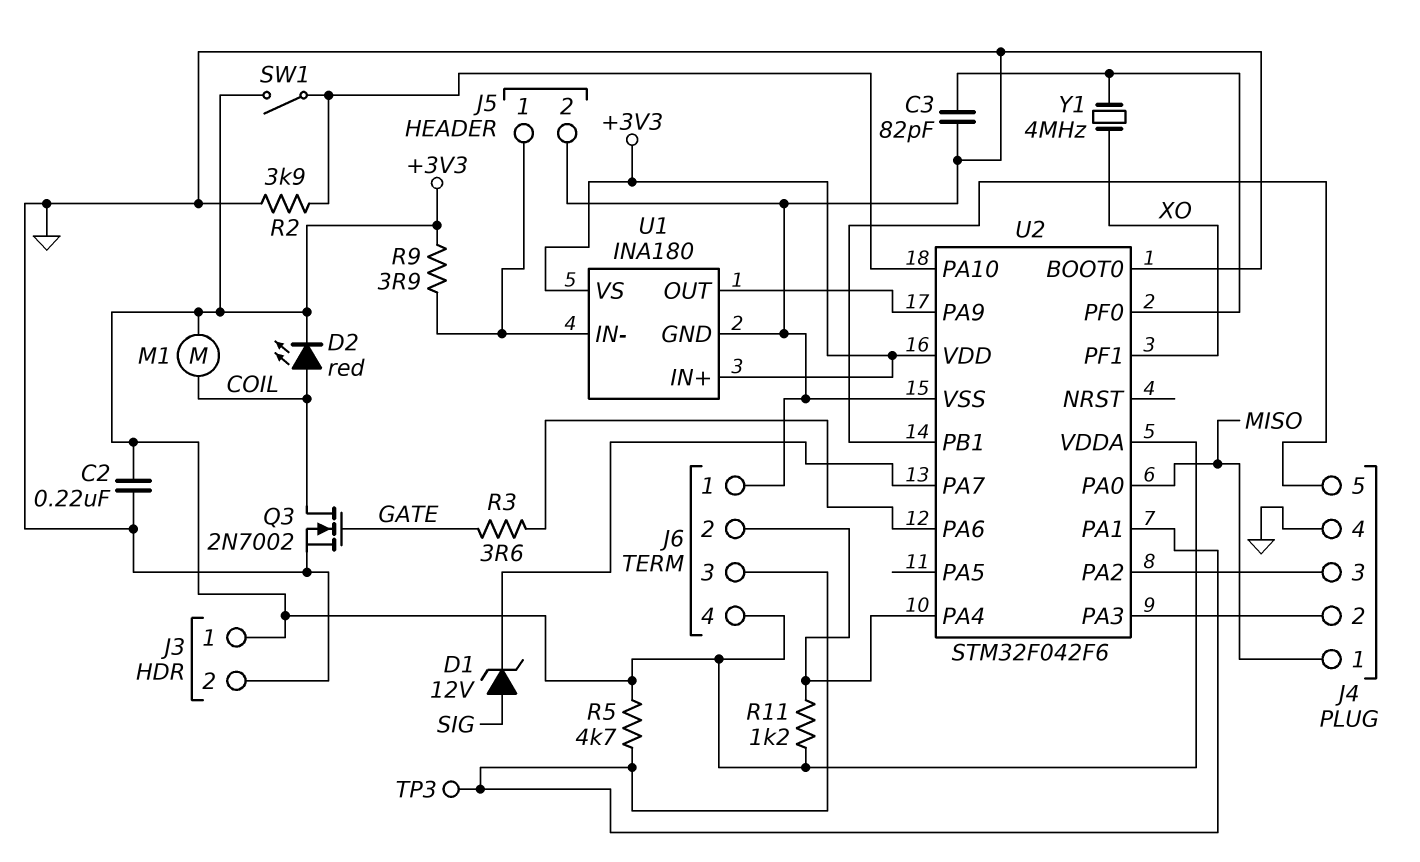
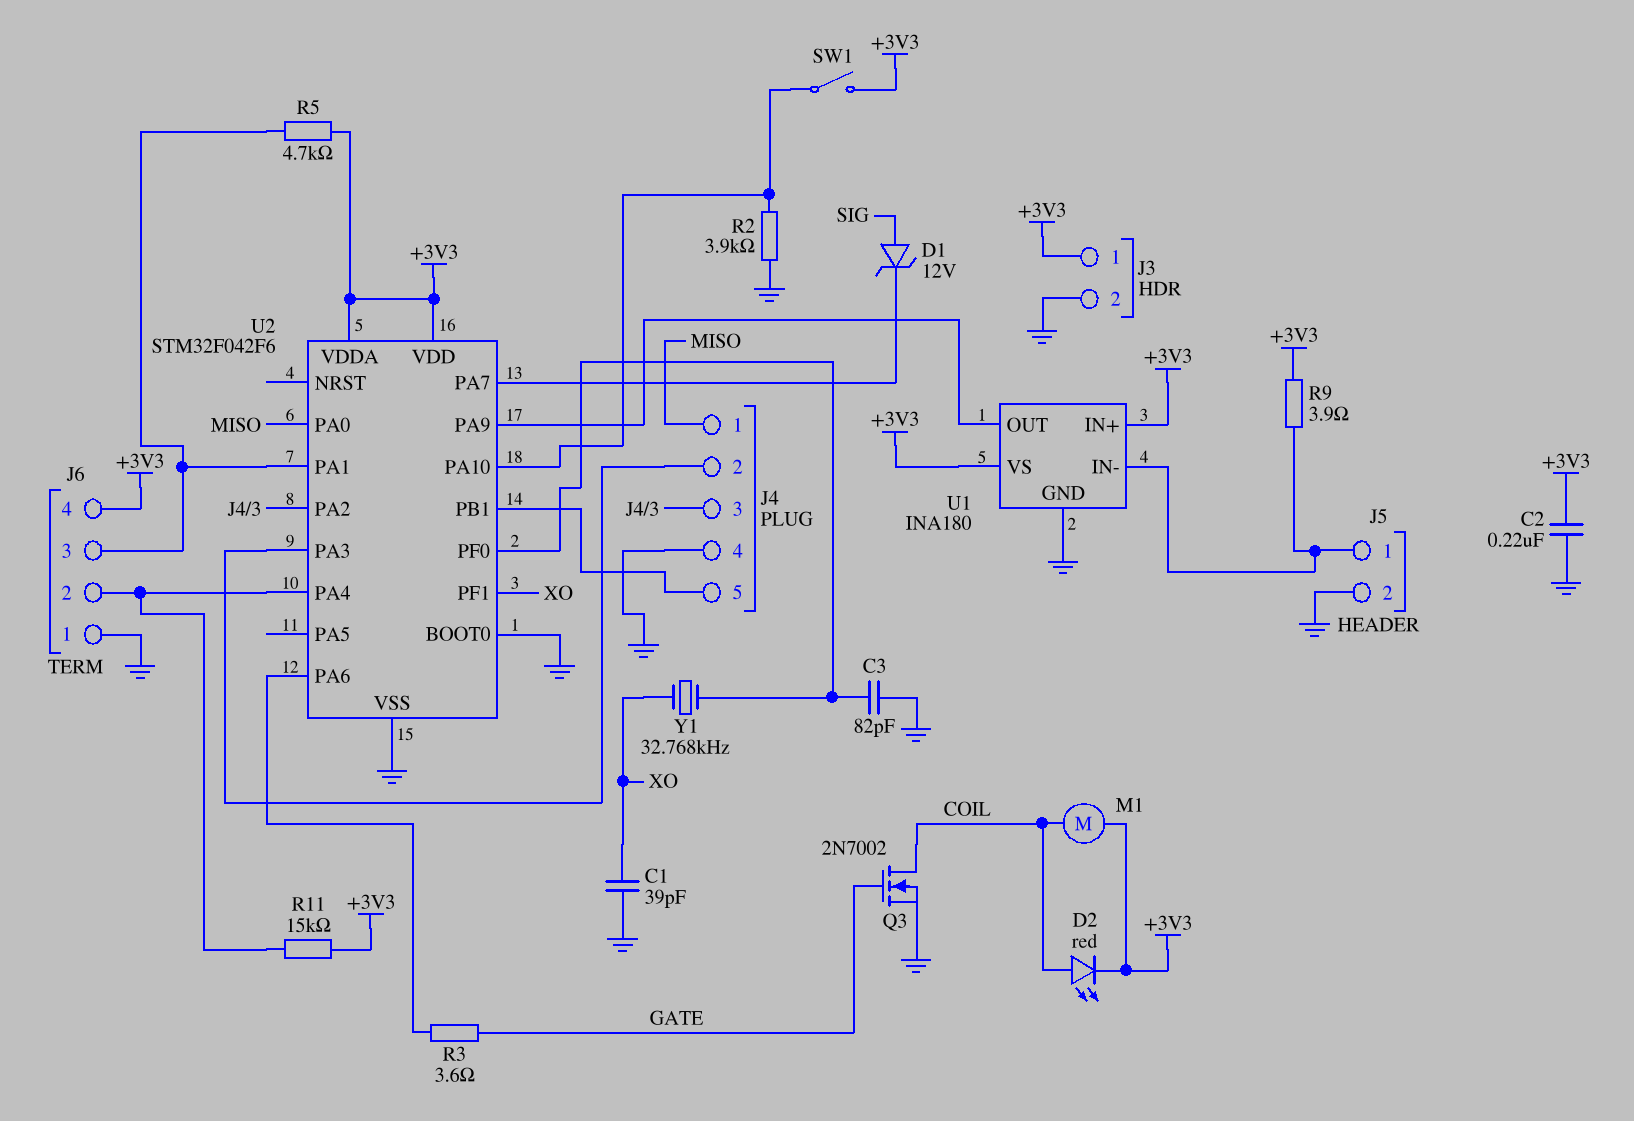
C1: none -> 39pF (GND, XO)
R11: 1.2k (+3V3, J6/2) -> 15k (+3V3, J6/2)
TP3: test point (J6/3) -> none
Y1: 4MHz (U2/PF0, XO) -> 32.768kHz (U2/PF0, XO)

